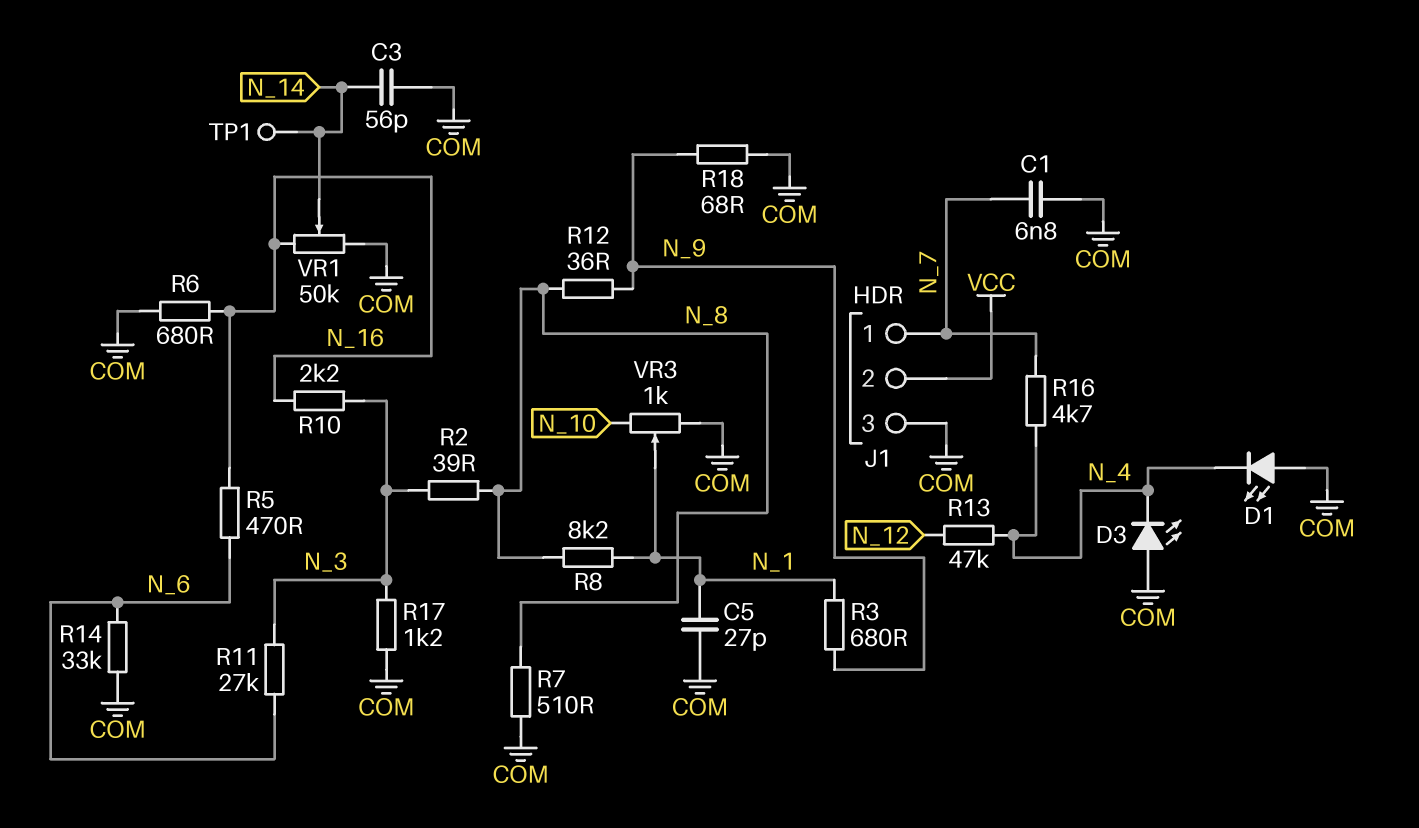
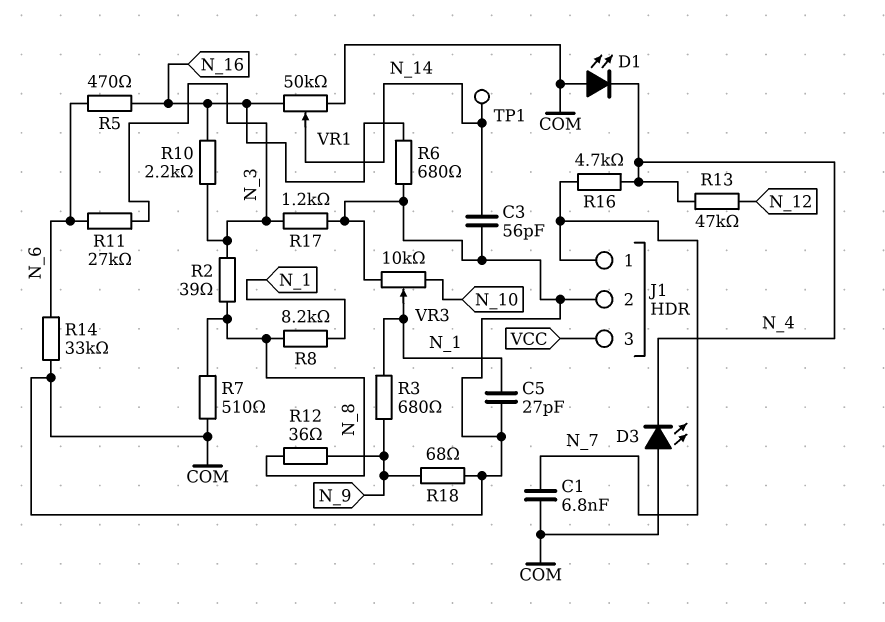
J1 pin 2: VCC -> COM
J1 pin 3: COM -> VCC
VR3: 1k (COM, N_10, wiper N_1) -> 10k (COM, N_10, wiper N_1)

